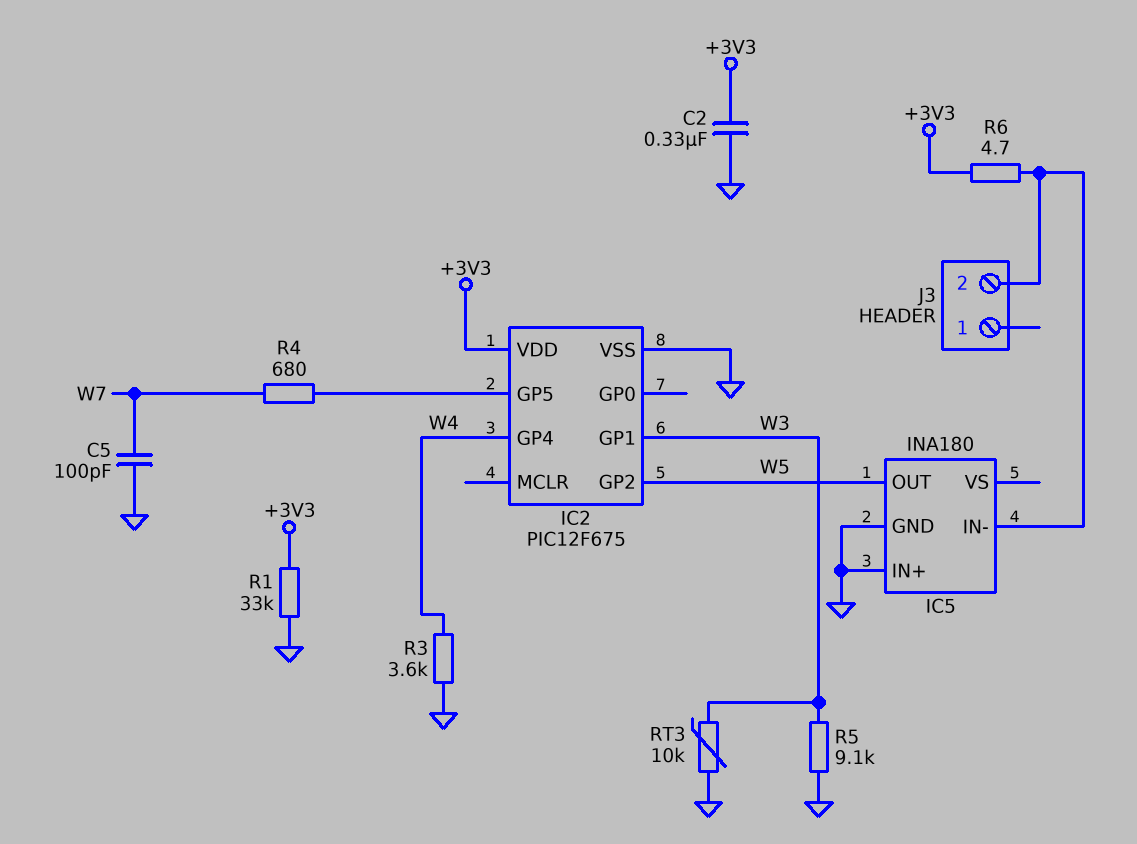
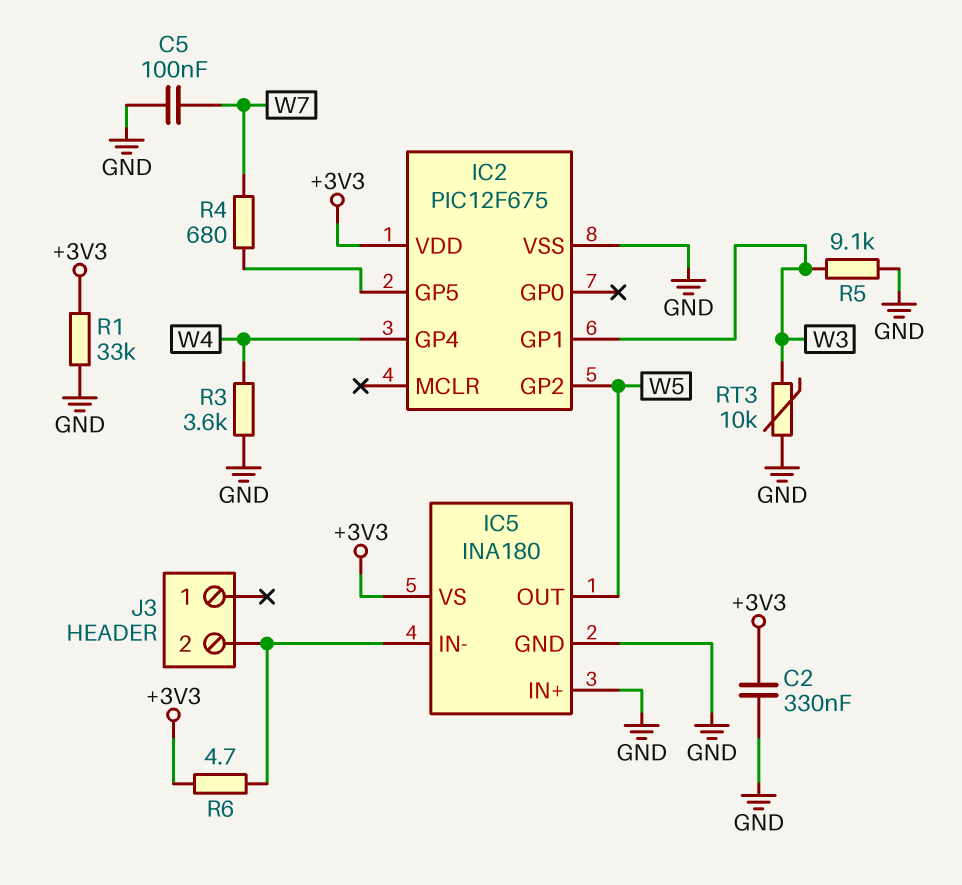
C5: 100pF (GND, W7) -> 100nF (GND, W7)
IC5 pin VS: none -> +3V3

